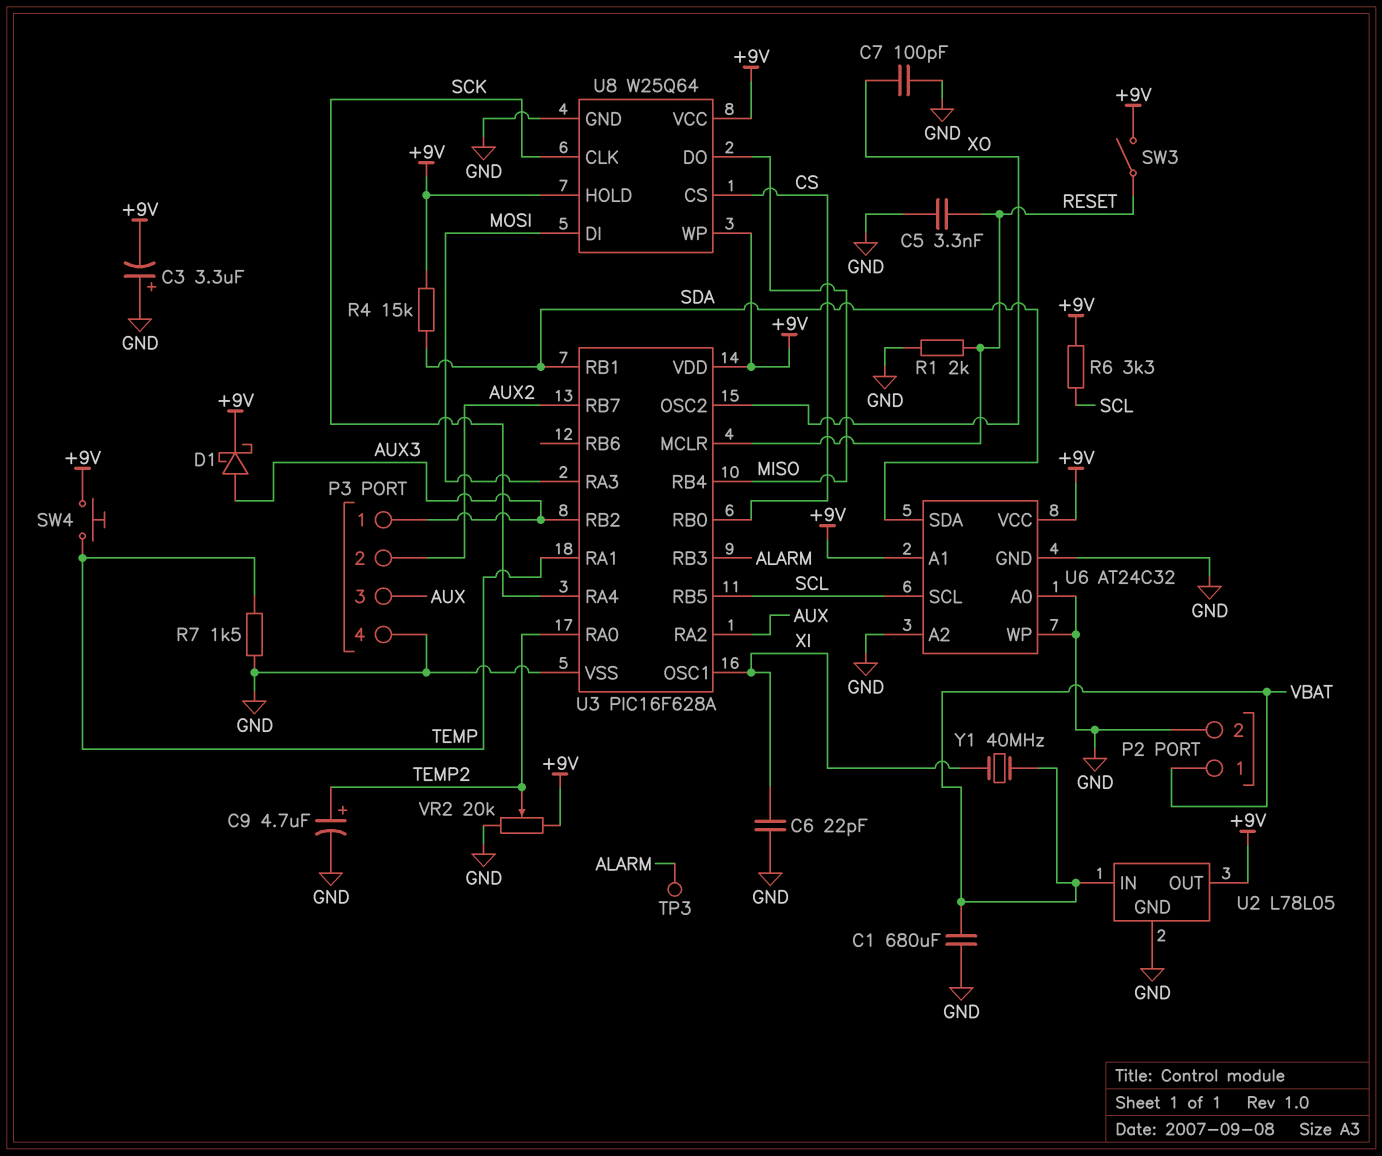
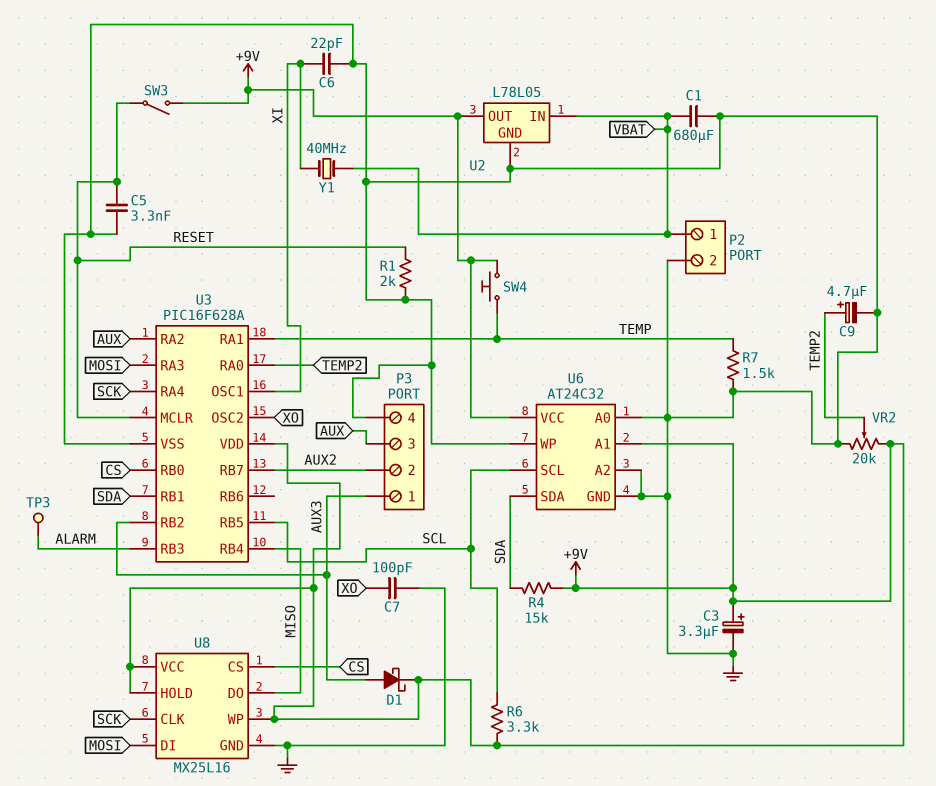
C3: 3.3uF (plus GND, minus +9V) -> 3.3uF (plus +9V, minus GND)
U8: W25Q64 -> MX25L16

